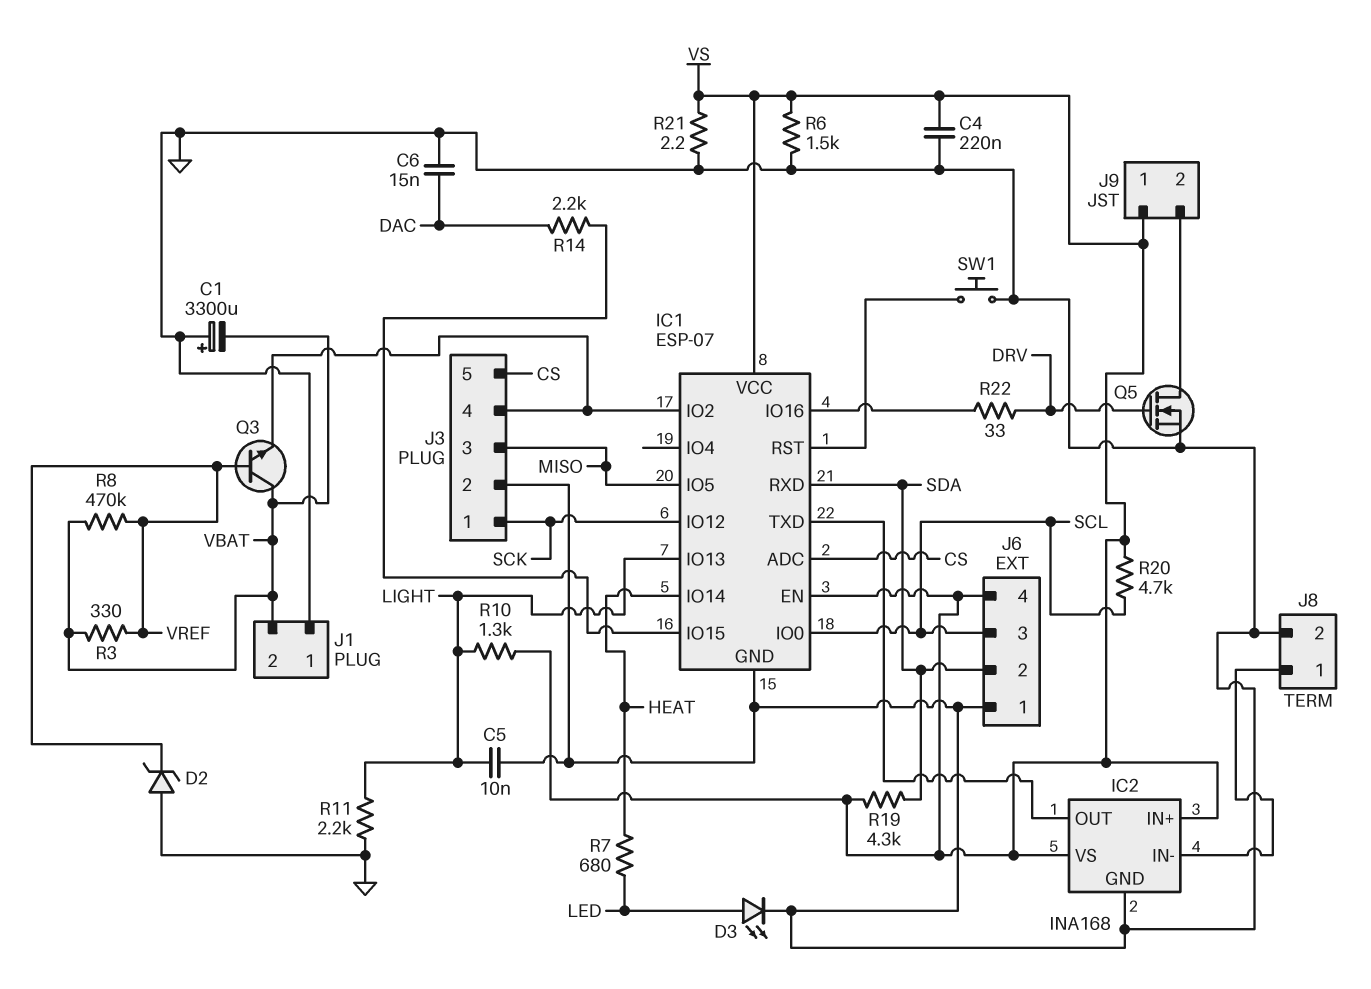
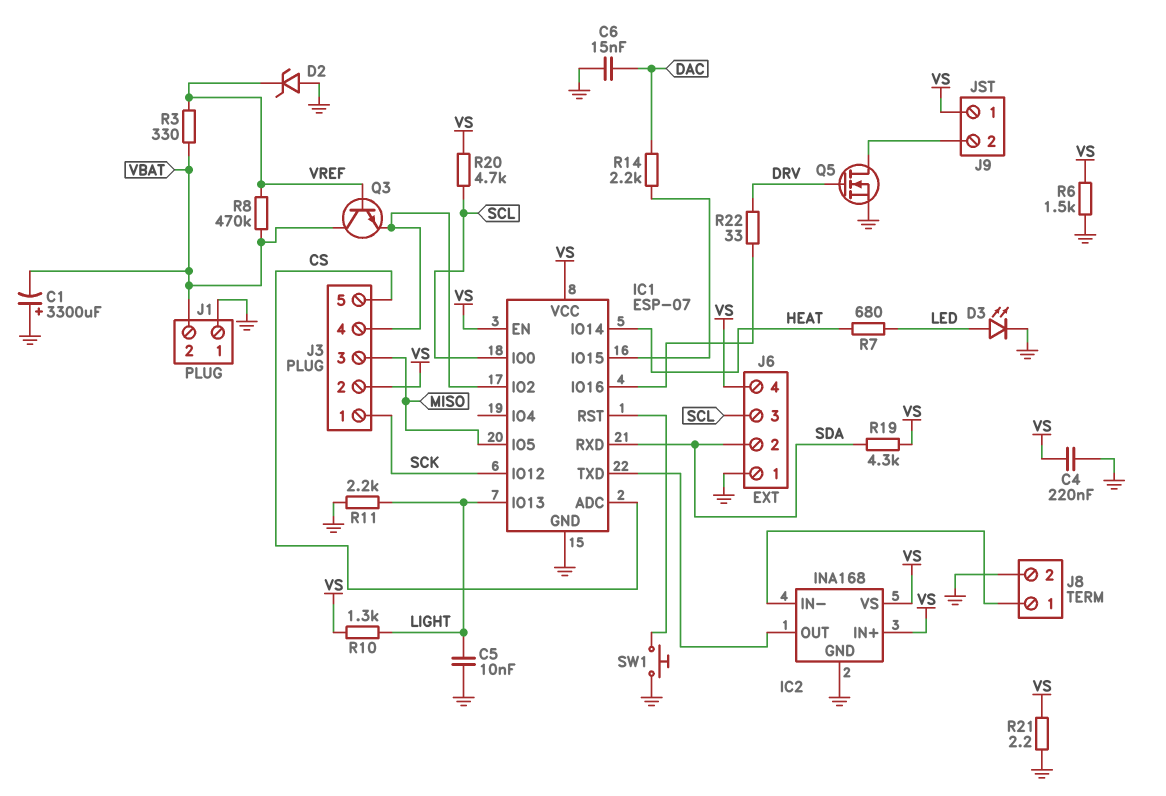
J3 pin 2: GND -> VS

